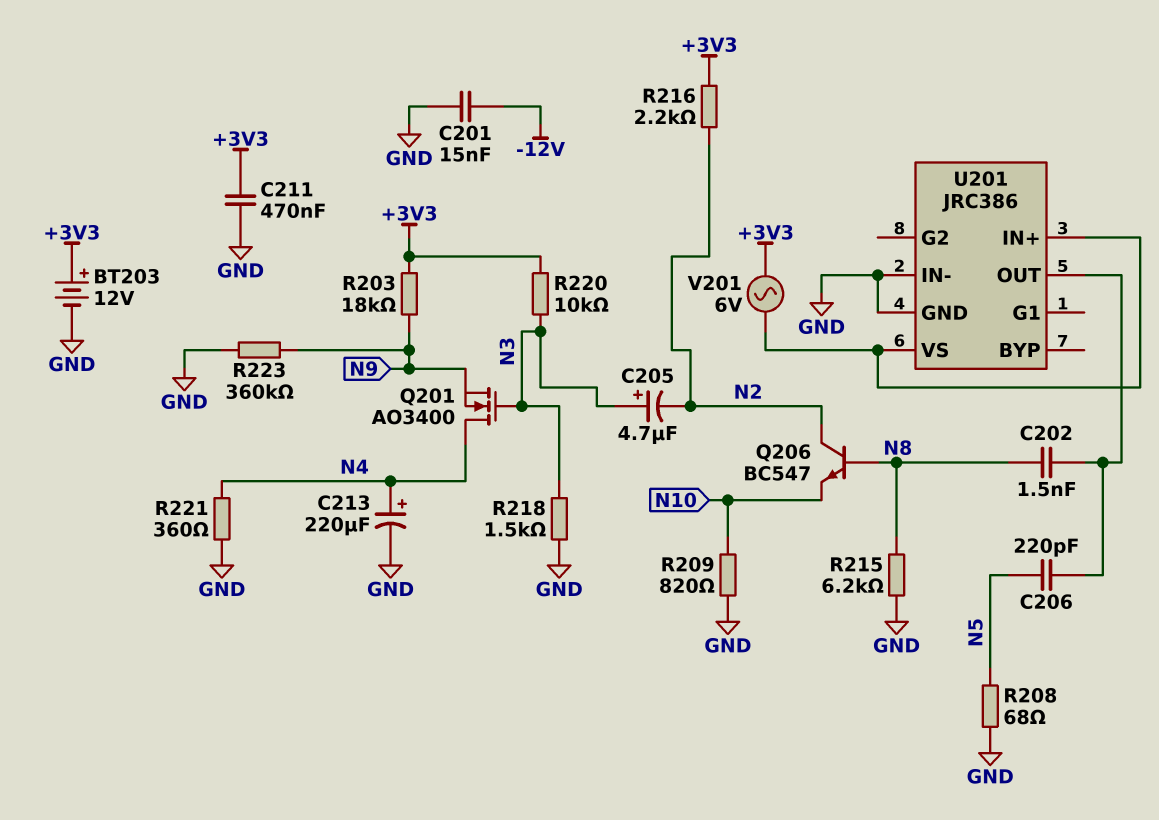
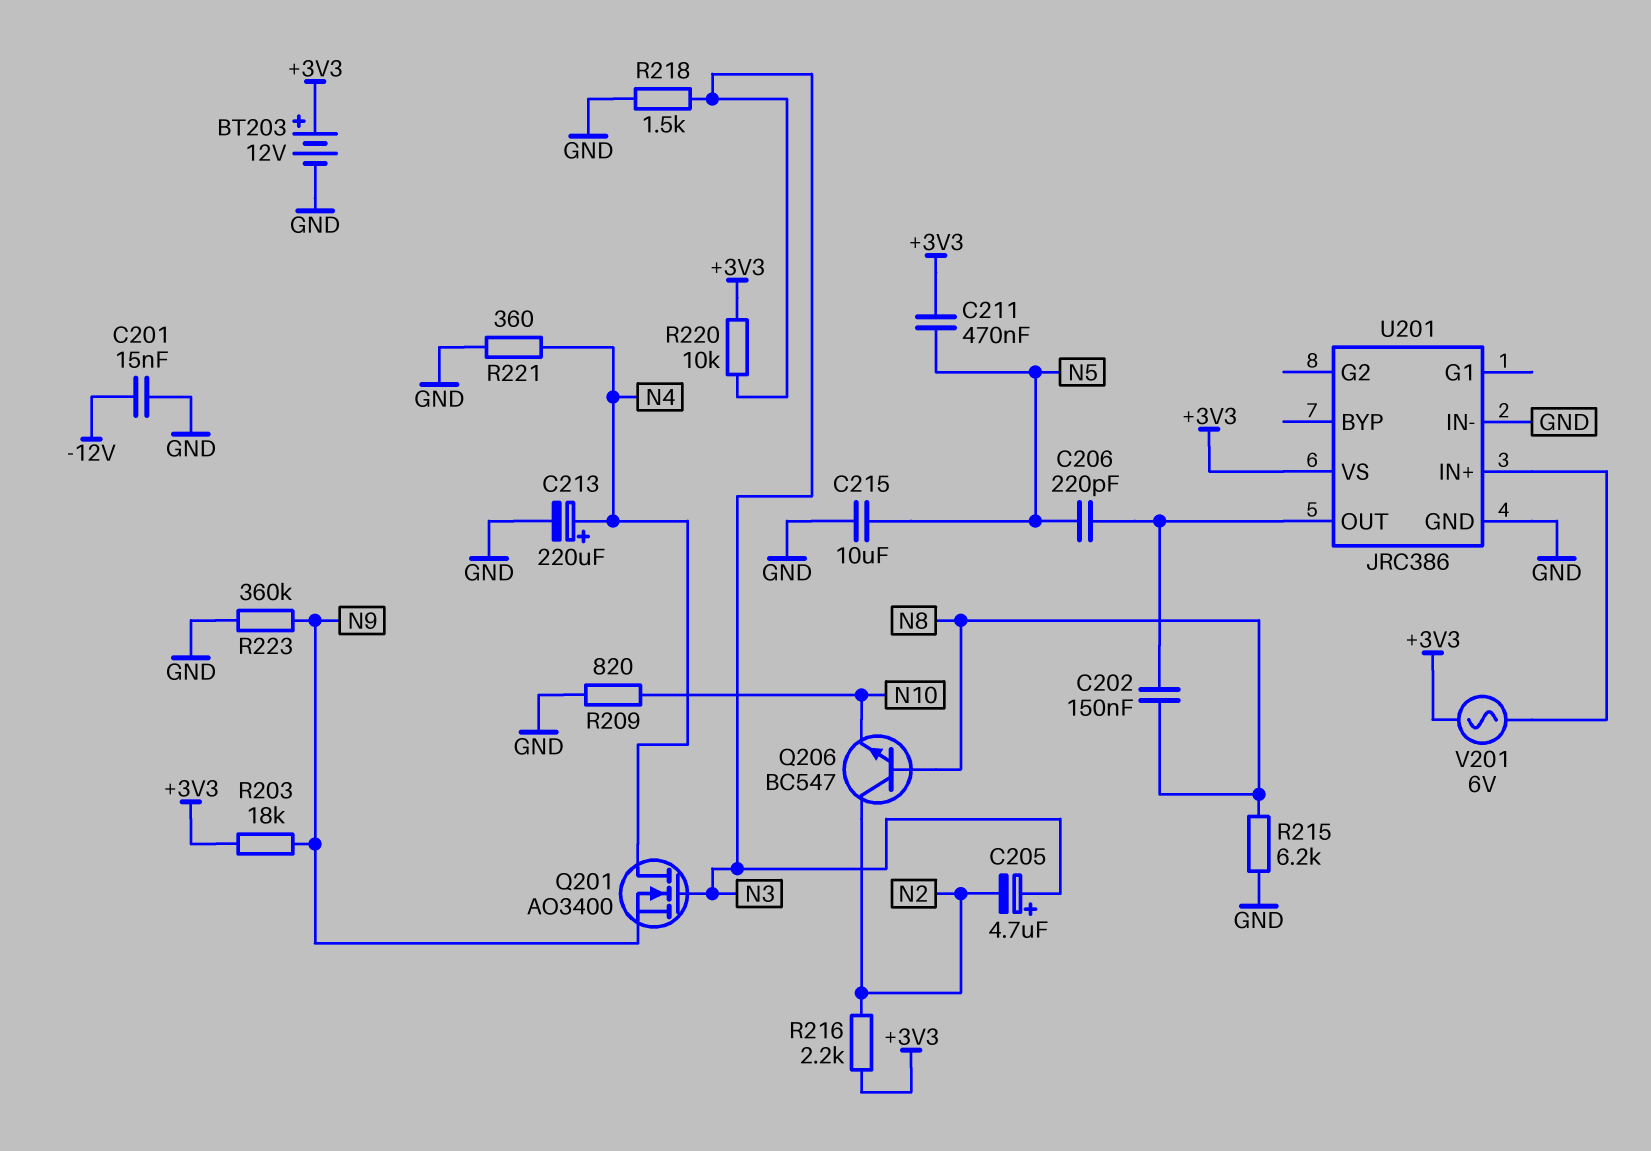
C202: 1.5nF (N8, U201/OUT) -> 150nF (N8, U201/OUT)
C211: 470nF (+3V3, GND) -> 470nF (+3V3, N5)
C215: none -> 10uF (GND, N5)
R208: 68 (GND, N5) -> none
U201 pin VS: U201/IN+ -> +3V3

